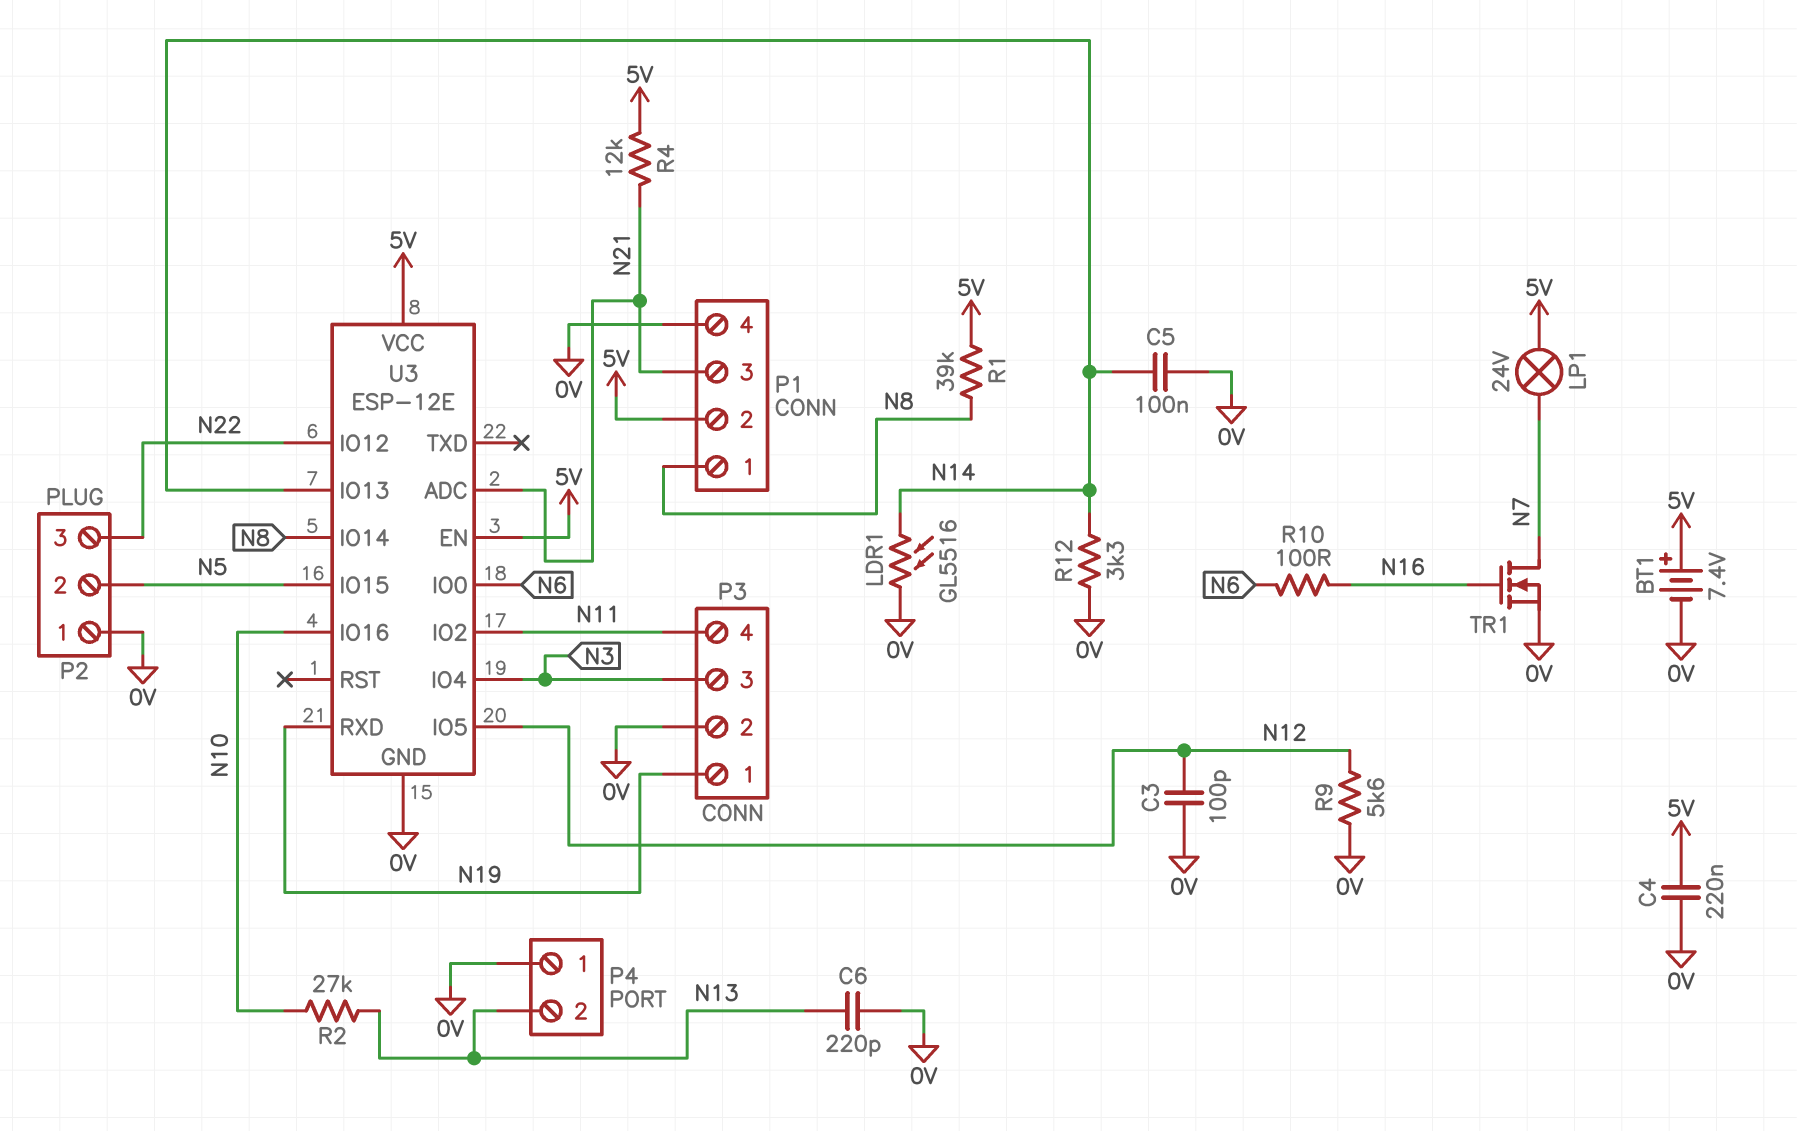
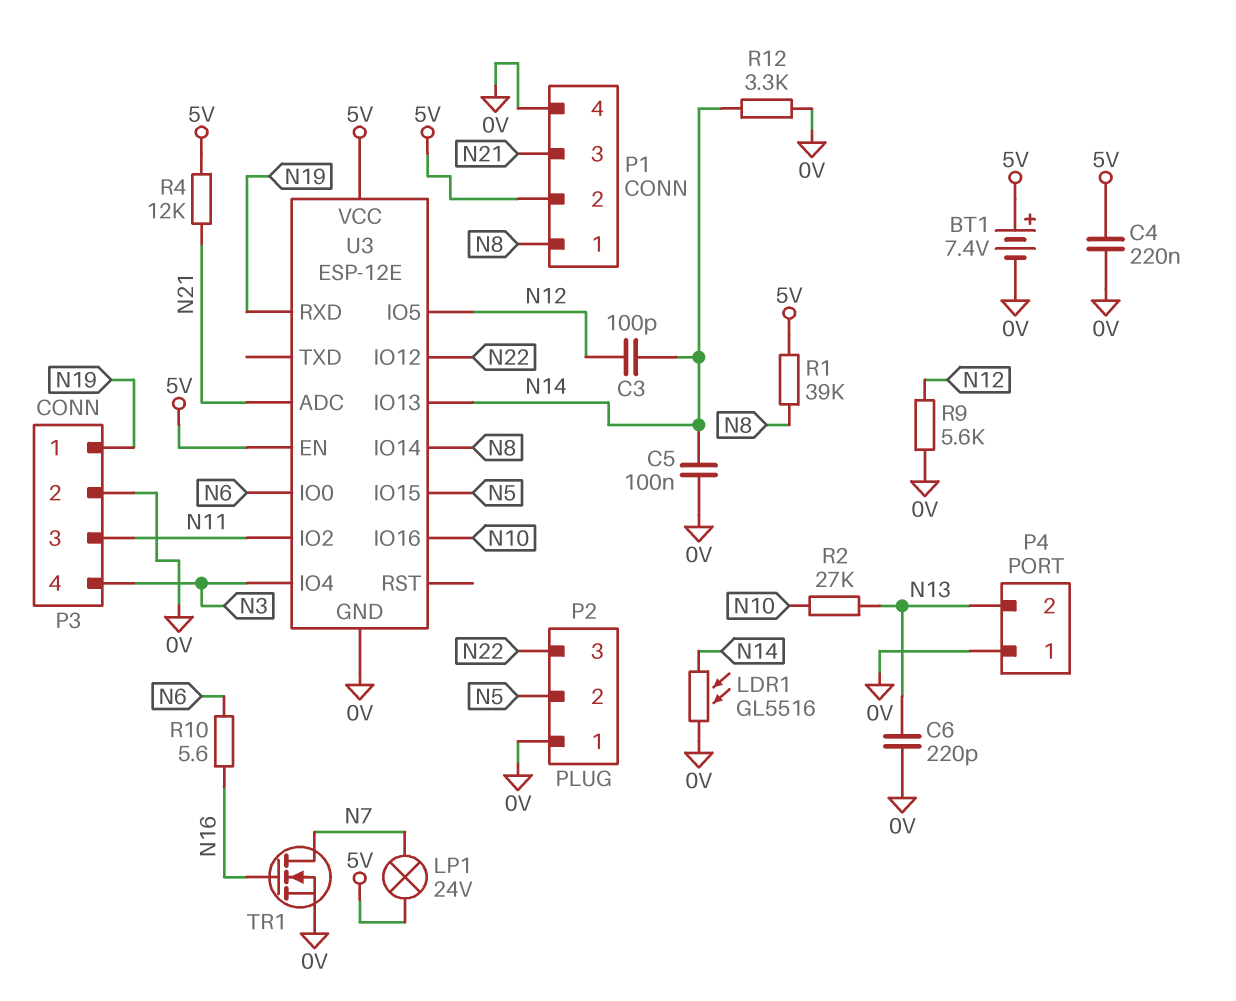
C3: 100pF (0V, N12) -> 100pF (N12, N14)
P3 pin 3: N3 -> N11
P3 pin 4: N11 -> N3
R10: 100 (N6, N16) -> 5.6 (N6, N16)

